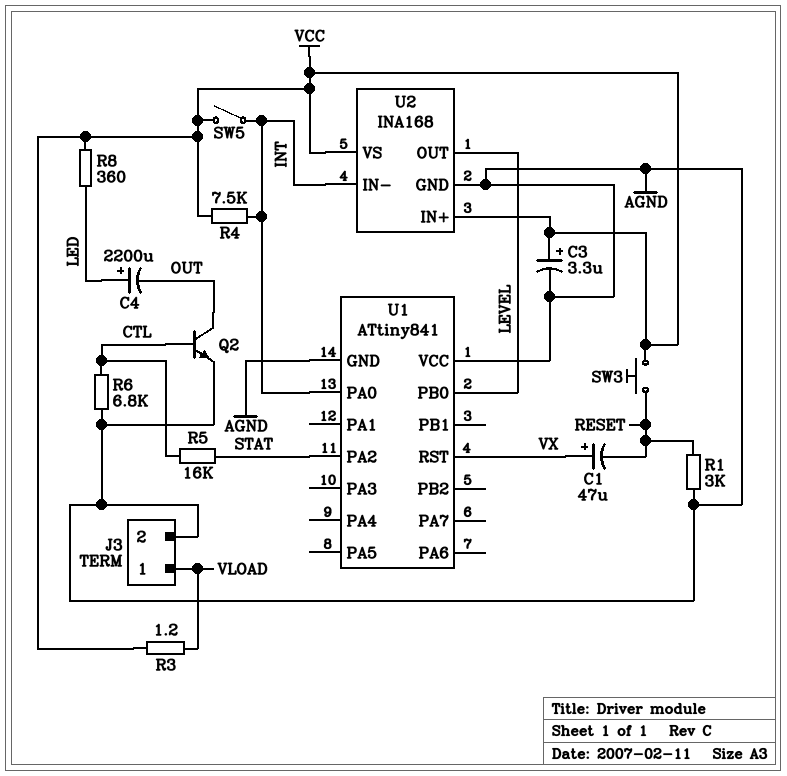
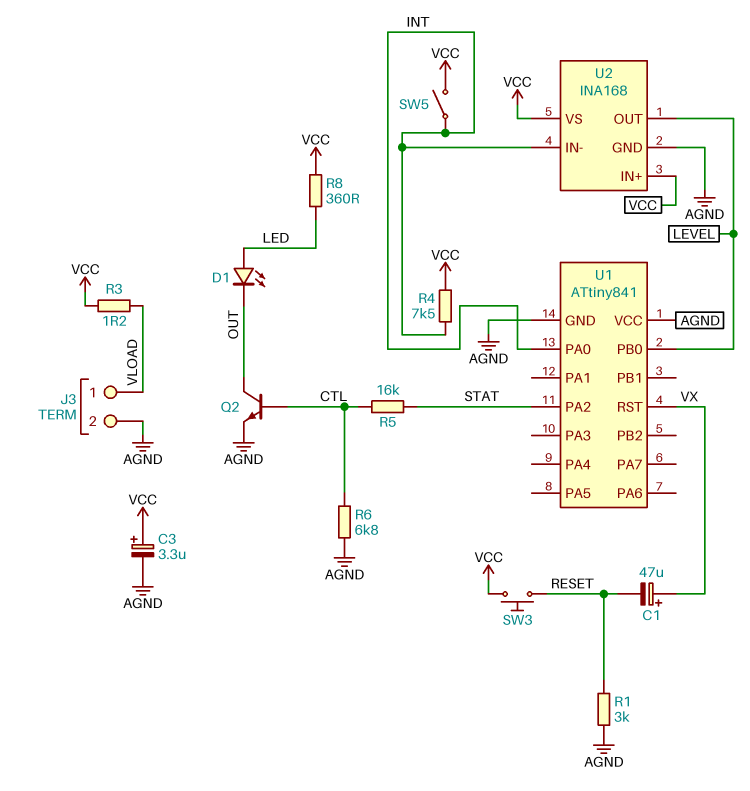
C4: 2200uF (plus LED, minus OUT) -> none
D1: none -> LED (A LED, K OUT)

